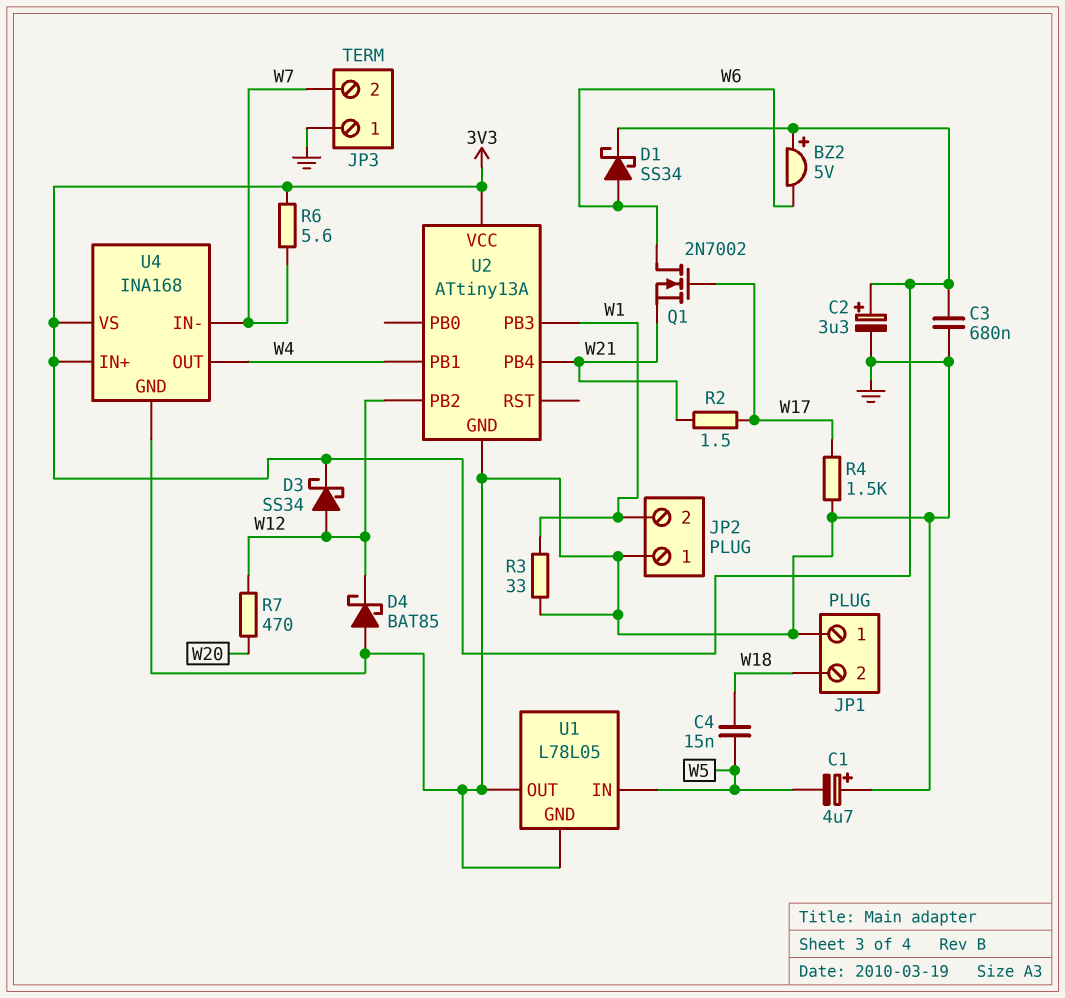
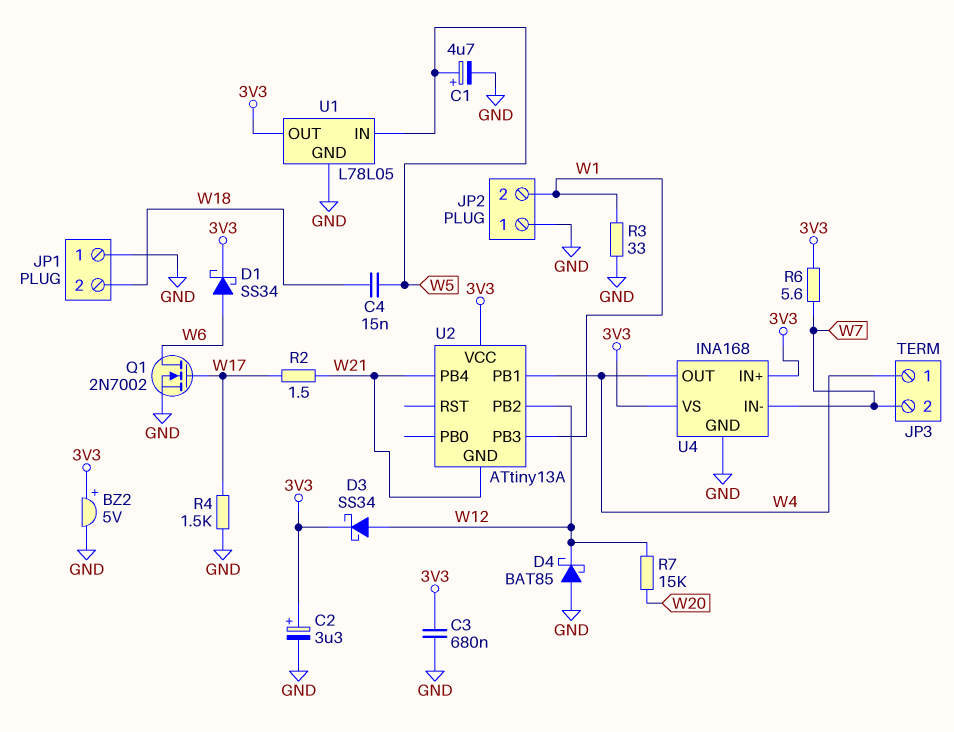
BZ2: buzzer 5V (plus 3V3, minus W6) -> buzzer 5V (plus 3V3, minus GND)
C1: 4.7uF (plus GND, minus W5) -> 4.7uF (plus W5, minus GND)
JP3 pin 1: GND -> W4
Q1: NMOS 2N7002 (G W17, D W6, S W21) -> NMOS 2N7002 (G W17, D W6, S GND)
R7: 470 (W12, W20) -> 15k (W12, W20)
U1 pin OUT: GND -> 3V3
U2 pin GND: GND -> W21

